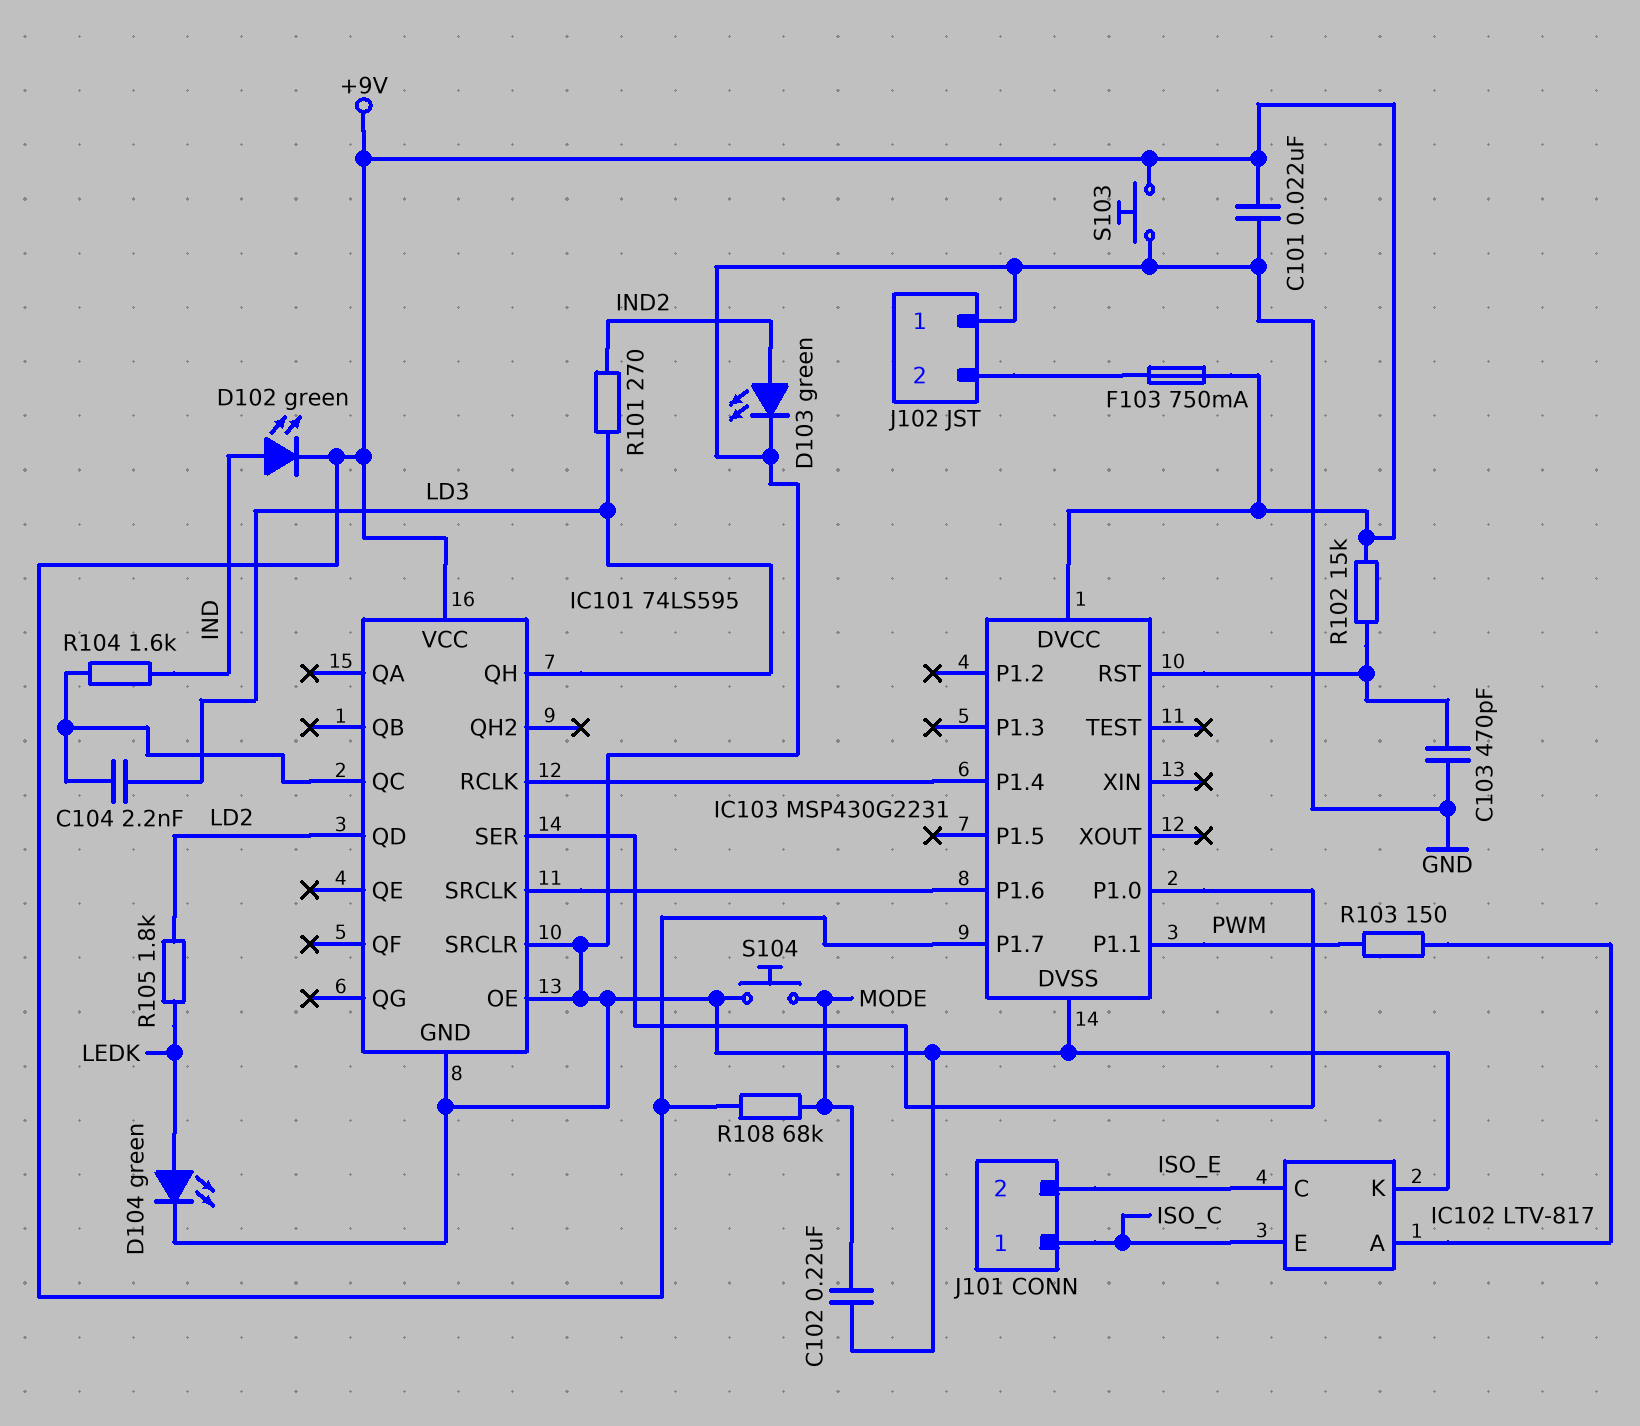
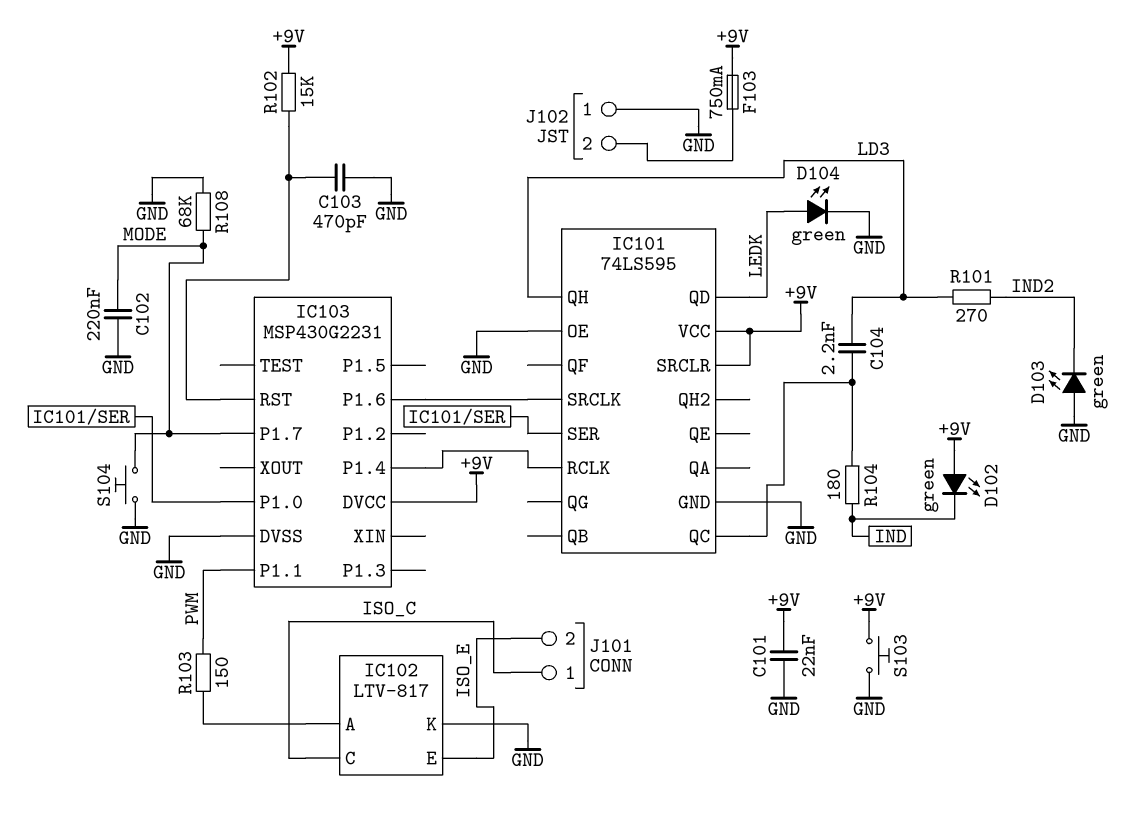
D102: LED green (A IND, K +9V) -> LED green (A +9V, K IND)
D103: LED green (A IND2, K GND) -> LED green (A GND, K IND2)
IC101 pin QD: LD2 -> LEDK
IC101 pin SRCLR: GND -> +9V
IC102 pin C: ISO_E -> ISO_C
IC102 pin E: ISO_C -> ISO_E
IC103 pin P1.7: +9V -> MODE
R104: 1.6k (IC101/QC, IND) -> 180 (IC101/QC, IND)
R105: 1.8k (LD2, LEDK) -> none
R108: 68k (+9V, MODE) -> 68k (GND, MODE)

